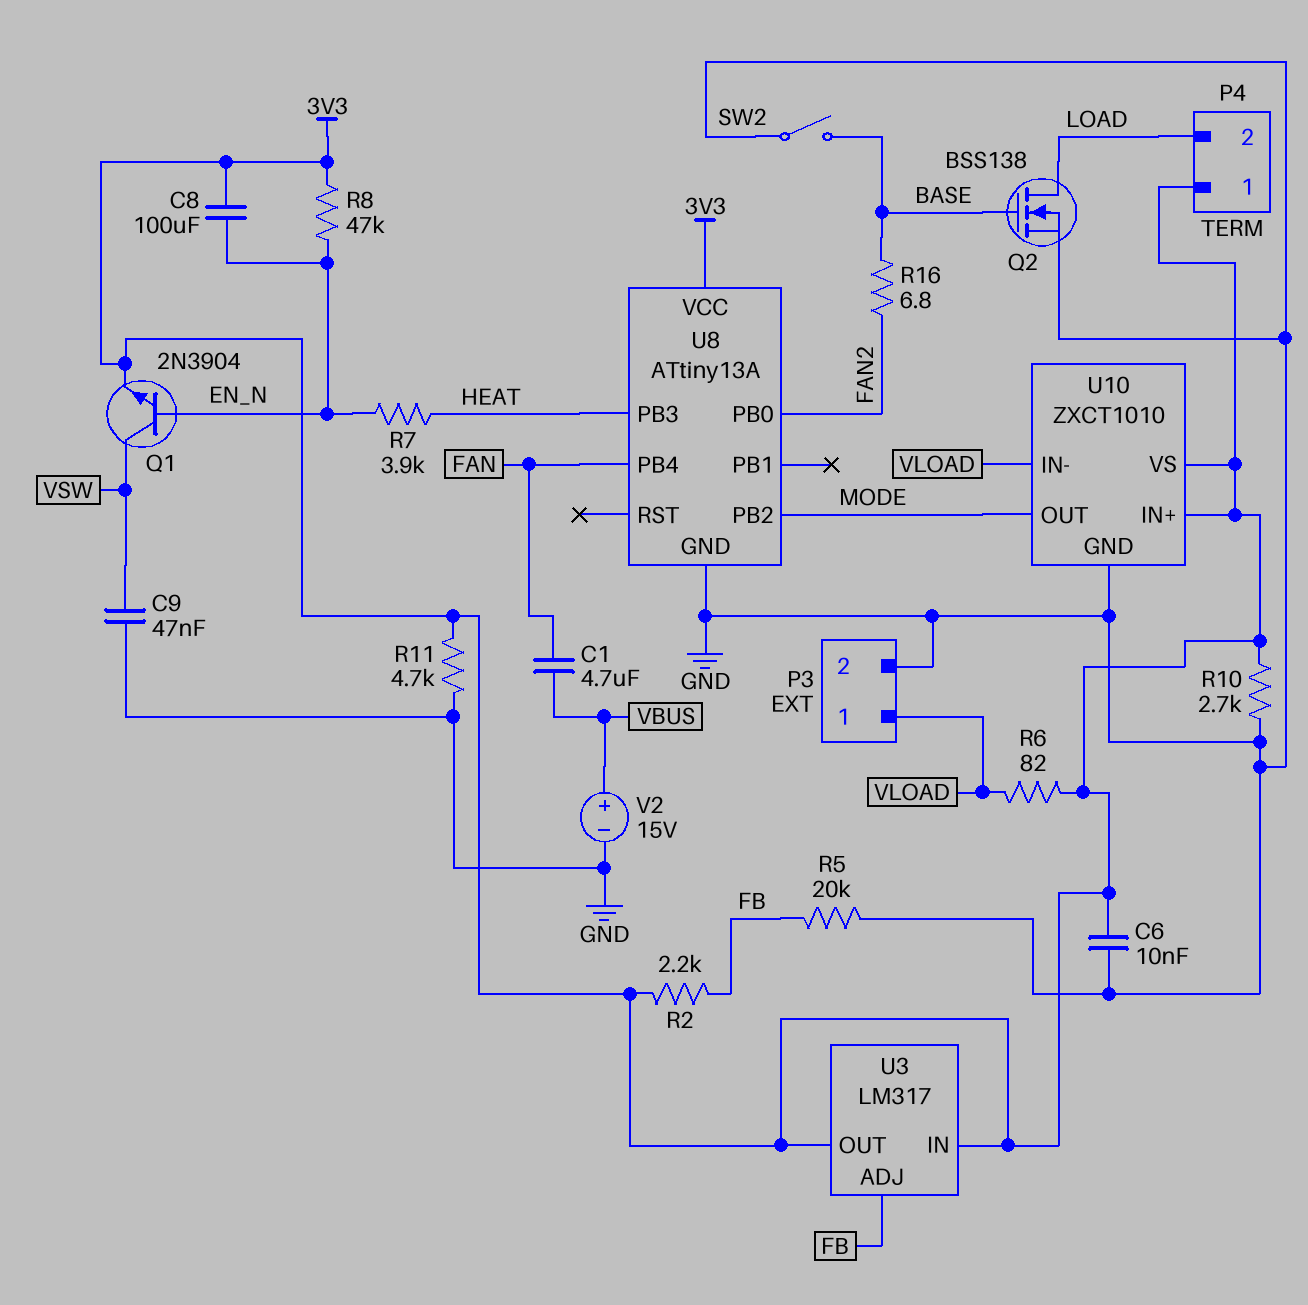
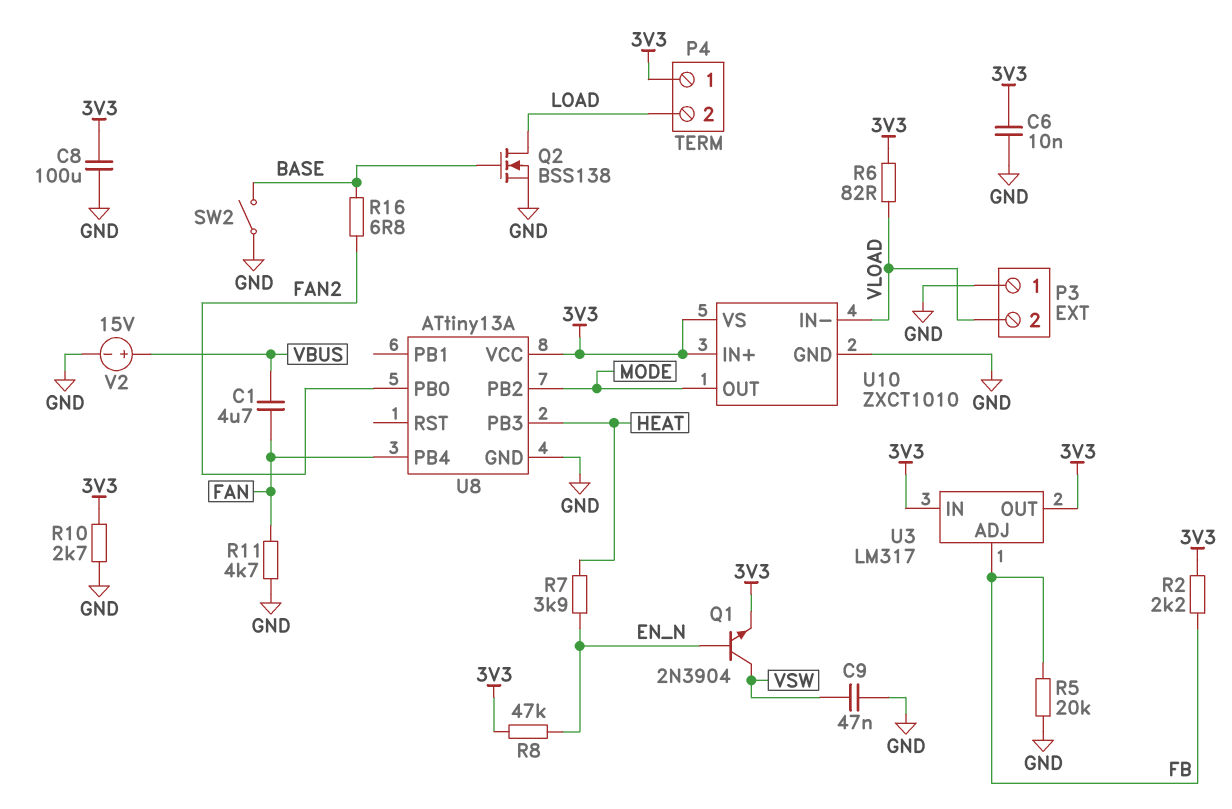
C8: 100uF (3V3, EN_N) -> 100uF (3V3, GND)
P3 pin 1: VLOAD -> GND
P3 pin 2: GND -> VLOAD
R11: 4.7k (3V3, GND) -> 4.7k (FAN, GND)

